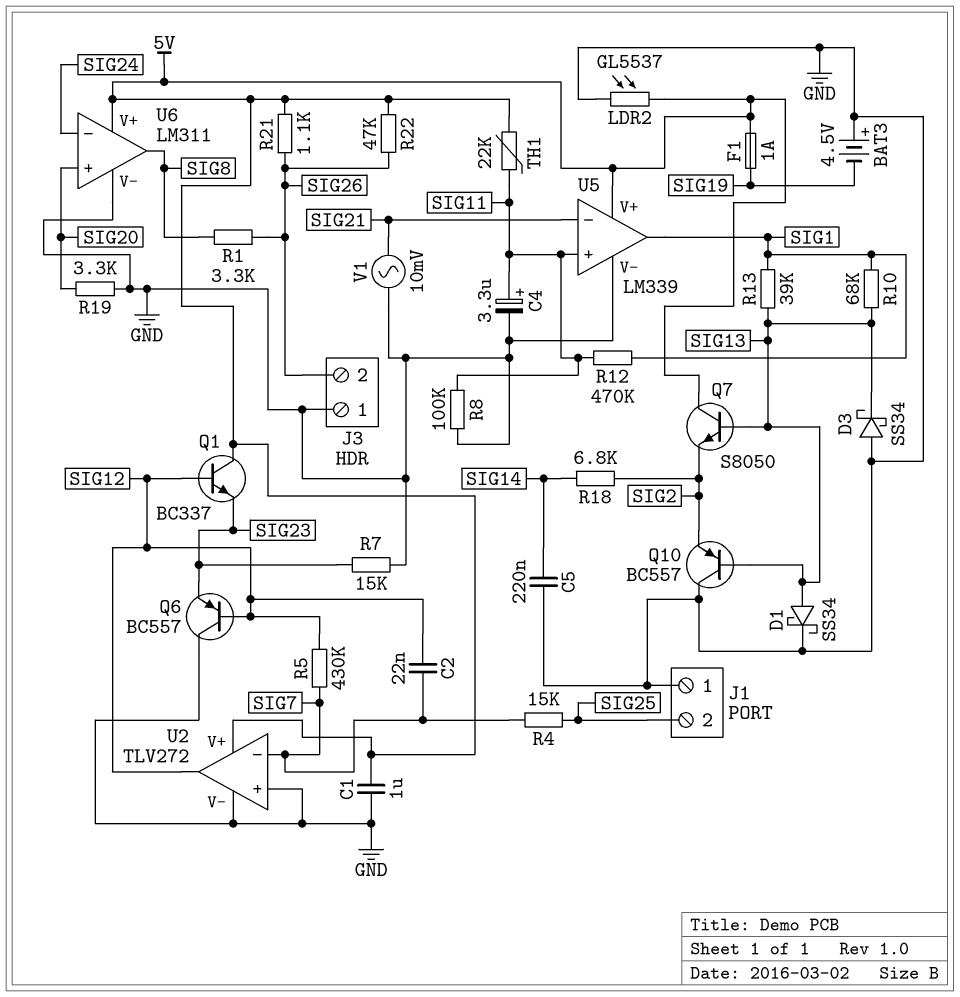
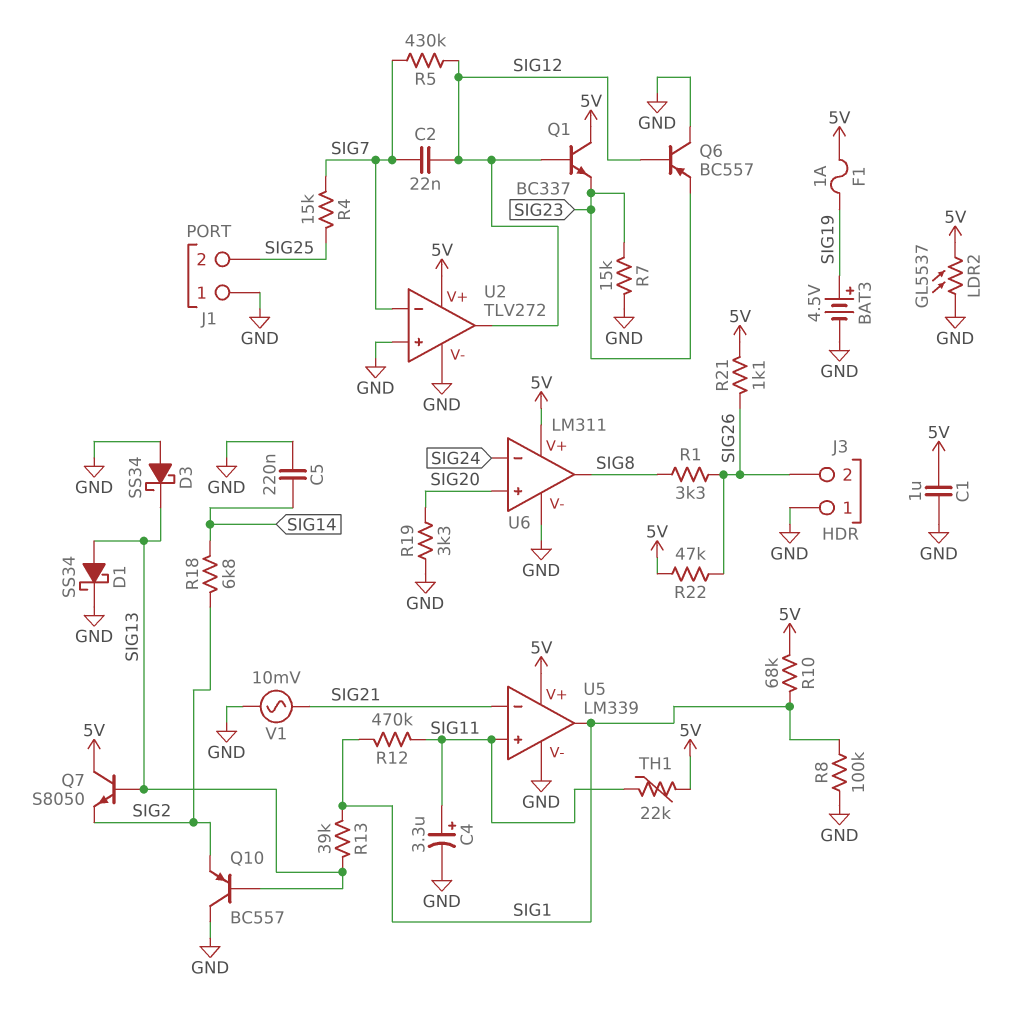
BAT3: 4.5V (plus GND, minus SIG19) -> 4.5V (plus SIG19, minus GND)
R8: 100k (GND, SIG11) -> 100k (GND, SIG1)
R10: 68k (SIG1, SIG13) -> 68k (5V, SIG1)

